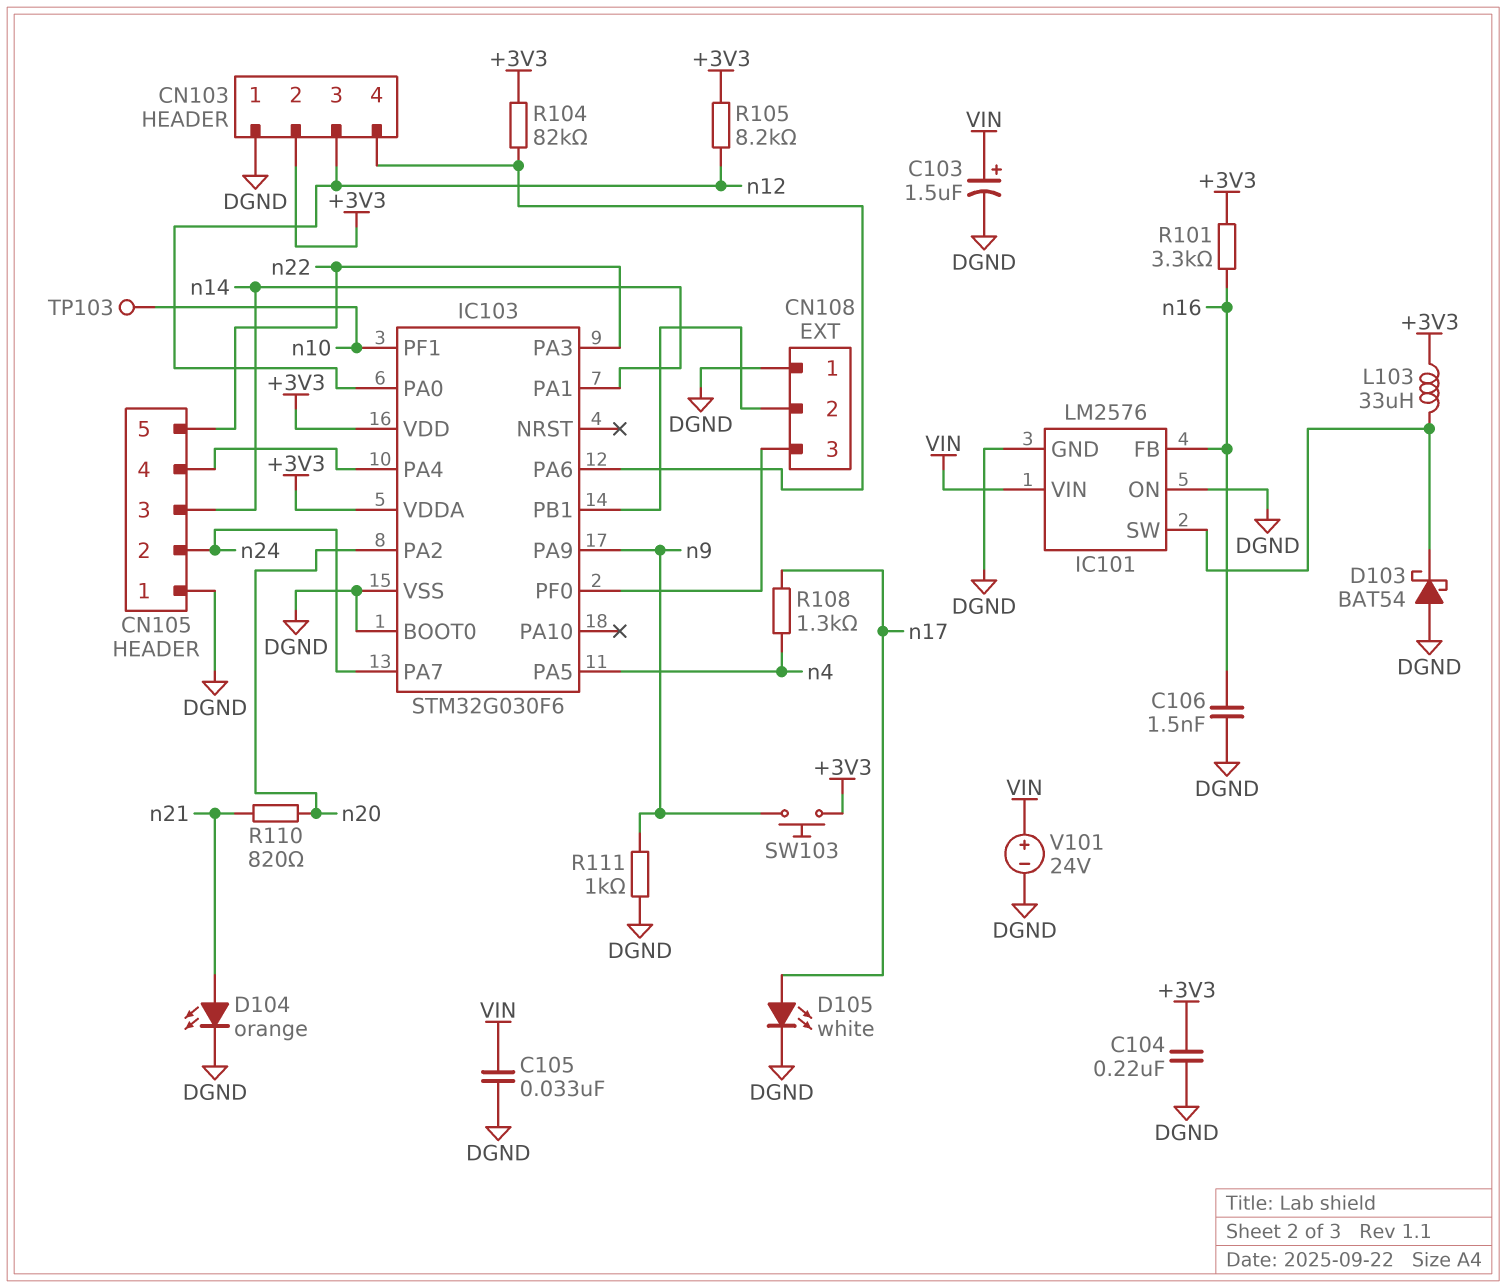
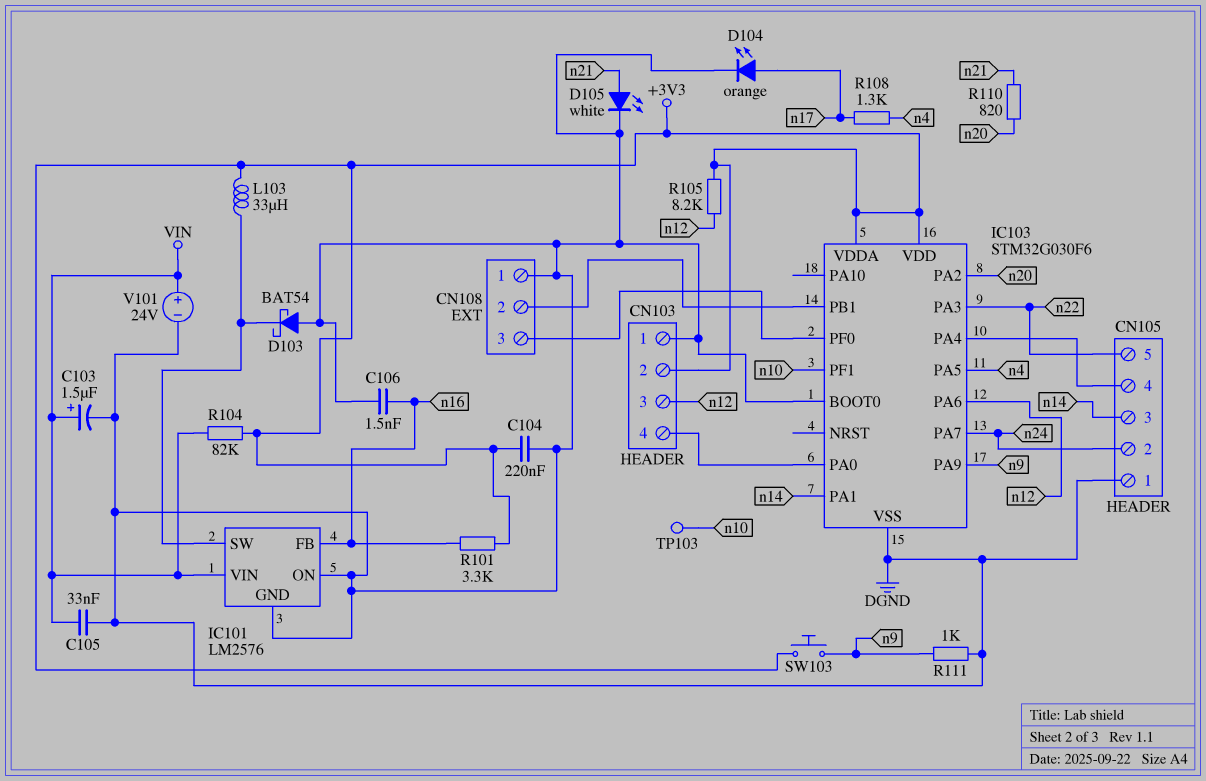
D104: LED orange (A n21, K DGND) -> LED orange (A n17, K DGND)
D105: LED white (A n17, K DGND) -> LED white (A n21, K DGND)
IC103 pin PA0: n12 -> CN103/4
IC103 pin PA6: CN103/4 -> n12
R104: 82k (+3V3, CN103/4) -> 82k (+3V3, VIN)

